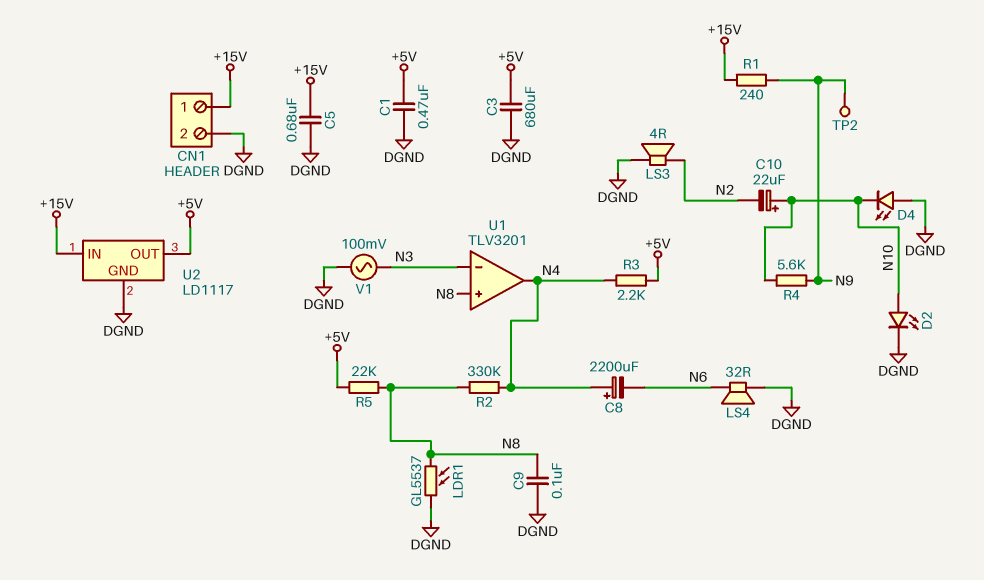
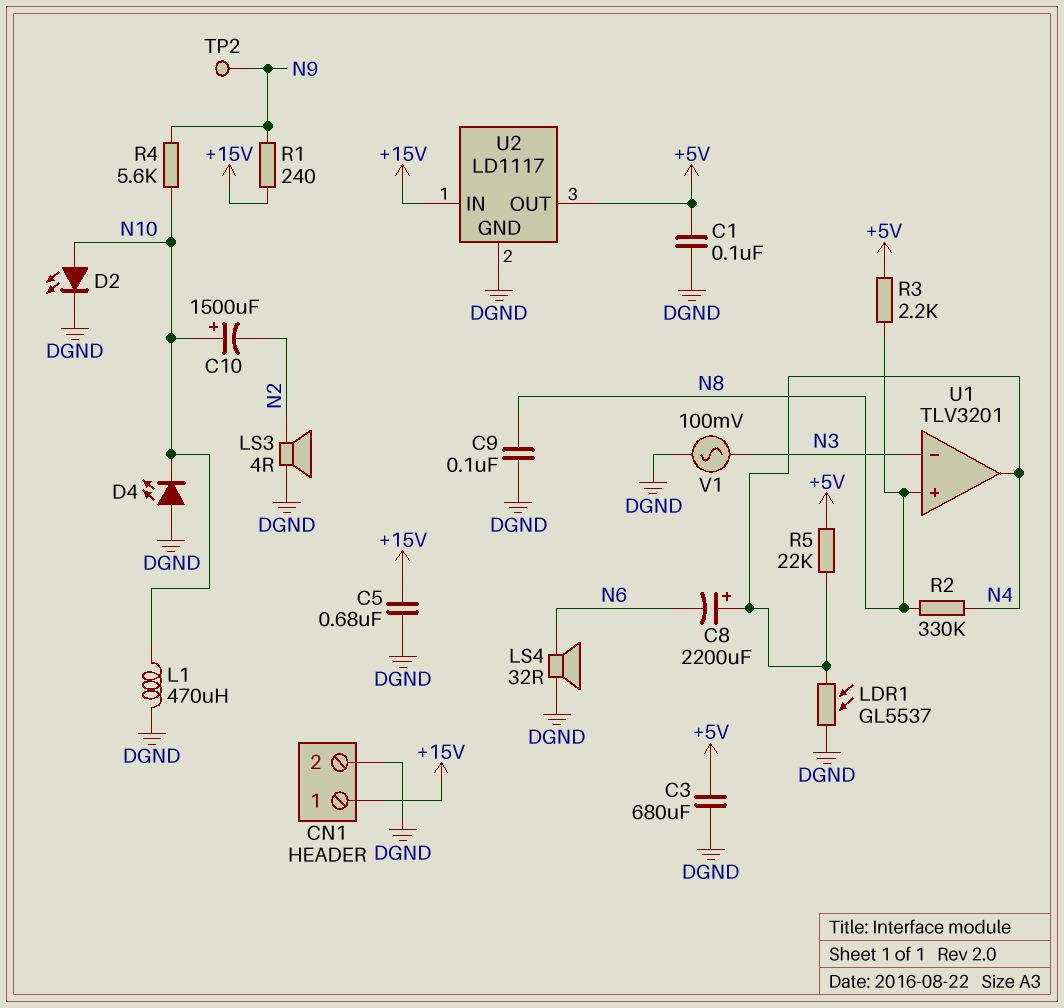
C1: 470nF (+5V, DGND) -> 100nF (+5V, DGND)
C10: 22uF (plus N10, minus N2) -> 1500uF (plus N10, minus N2)
L1: none -> 470uH (DGND, N10)
LDR1: GL5537 (DGND, N8) -> GL5537 (DGND, N4)
R3: 2.2k (+5V, N4) -> 2.2k (+5V, N8)
R5: 22k (+5V, N8) -> 22k (+5V, N4)

